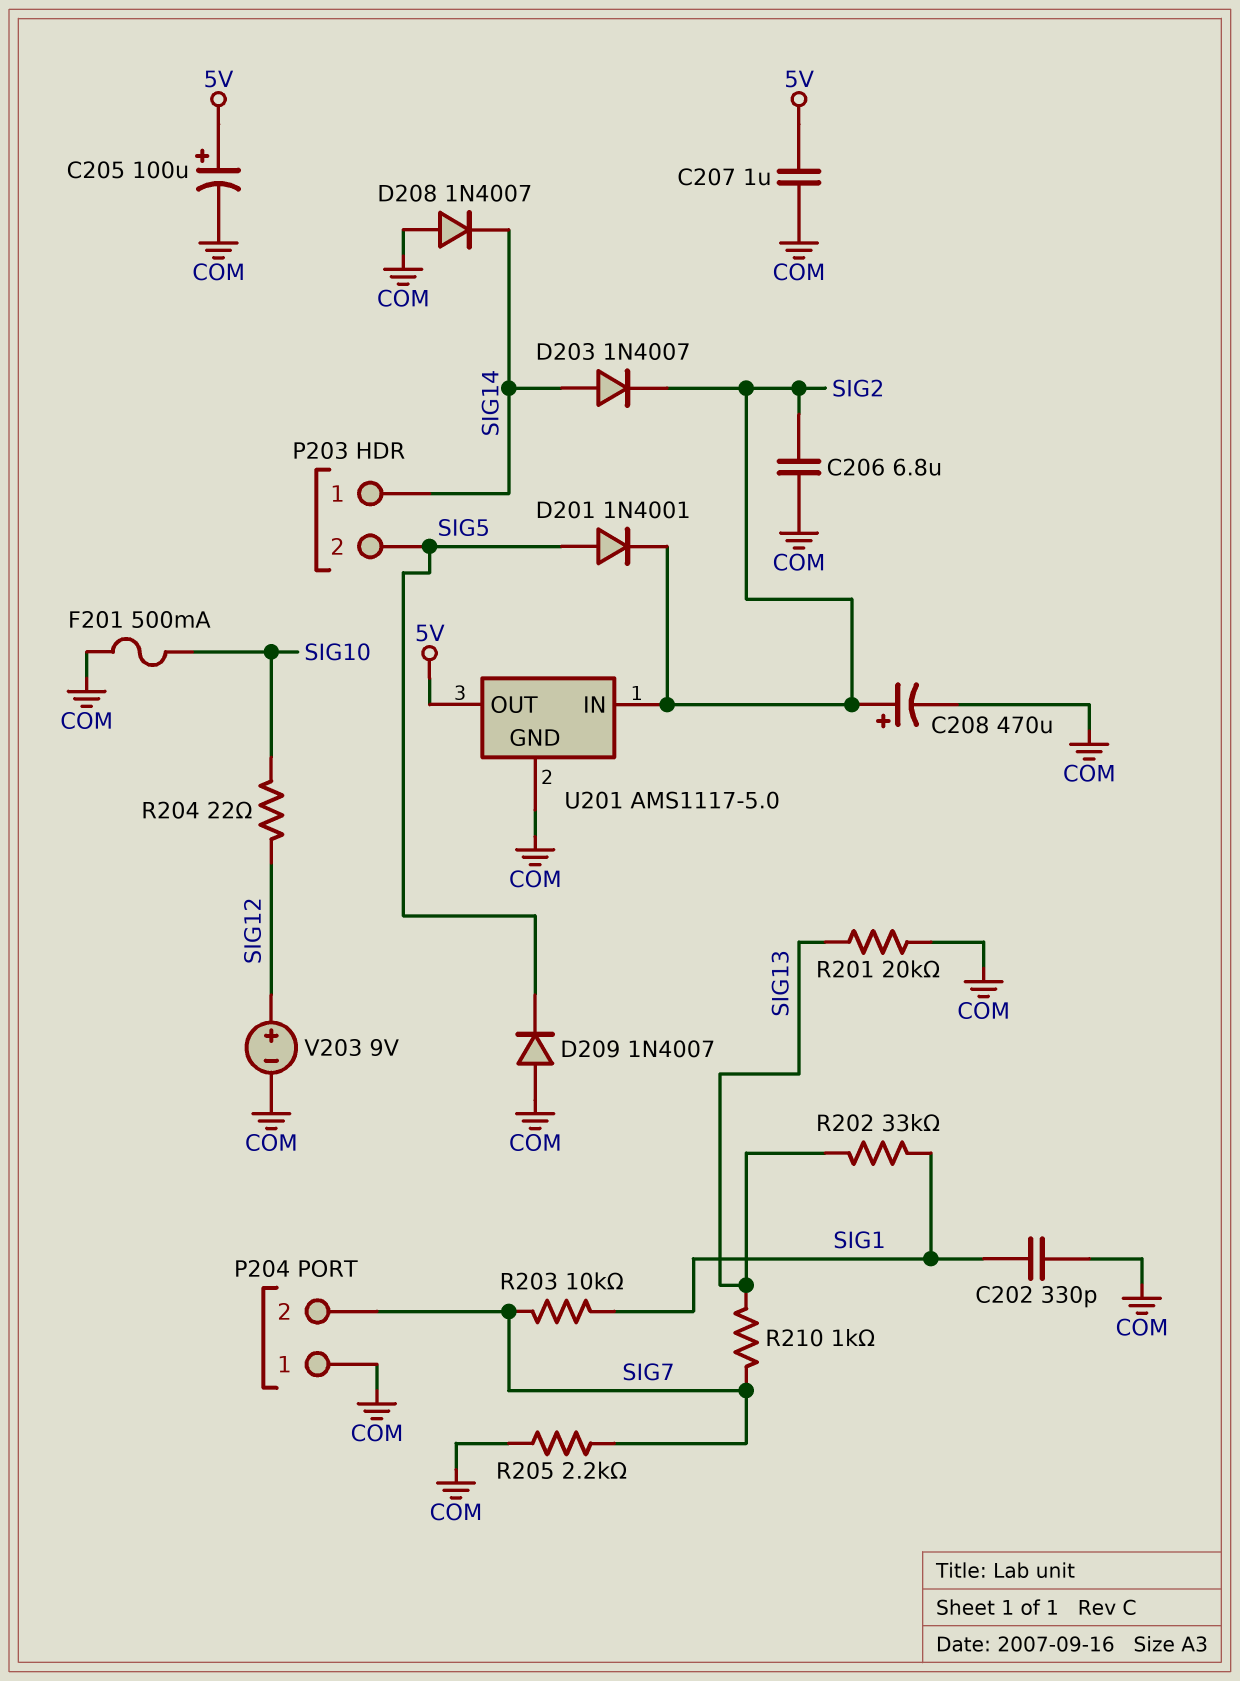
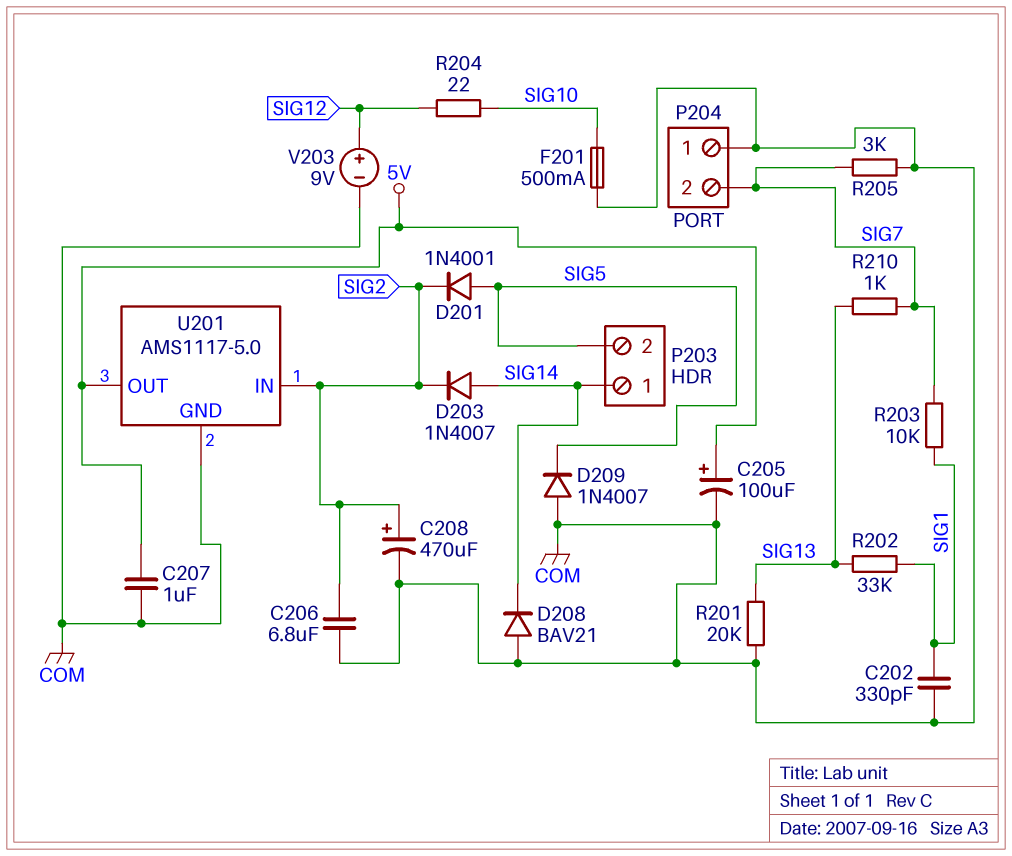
D208: diode 1N4007 (A COM, K SIG14) -> diode BAV21 (A COM, K SIG14)
R205: 2.2k (COM, SIG7) -> 3k (COM, SIG7)

